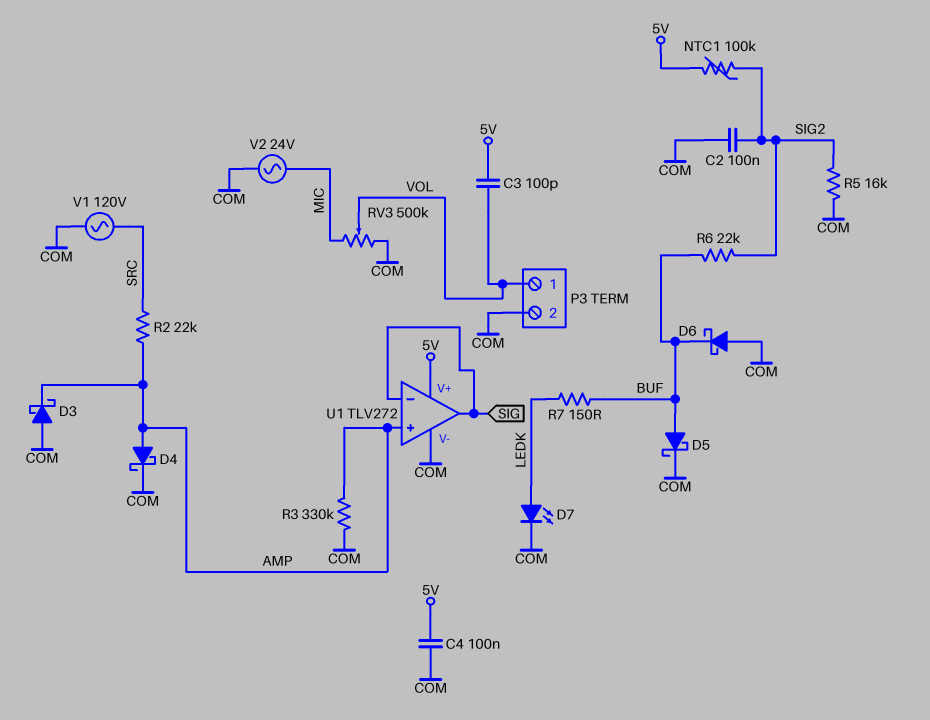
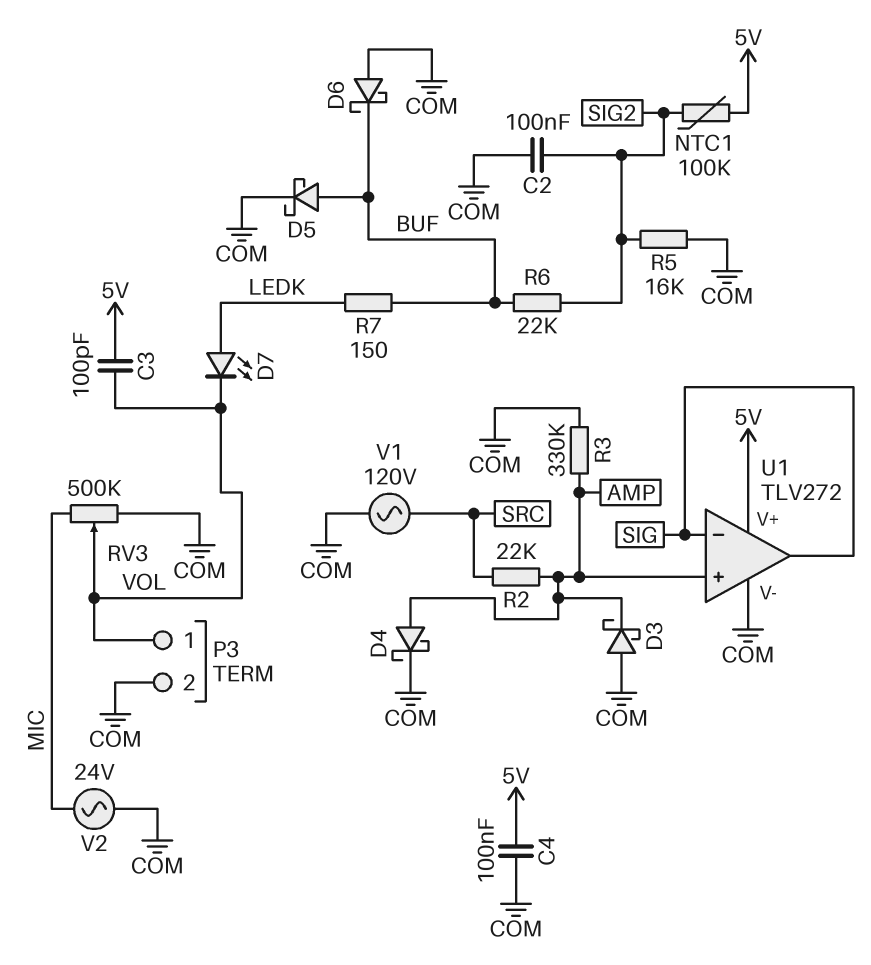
D7: LED (A LEDK, K COM) -> LED (A LEDK, K VOL)

